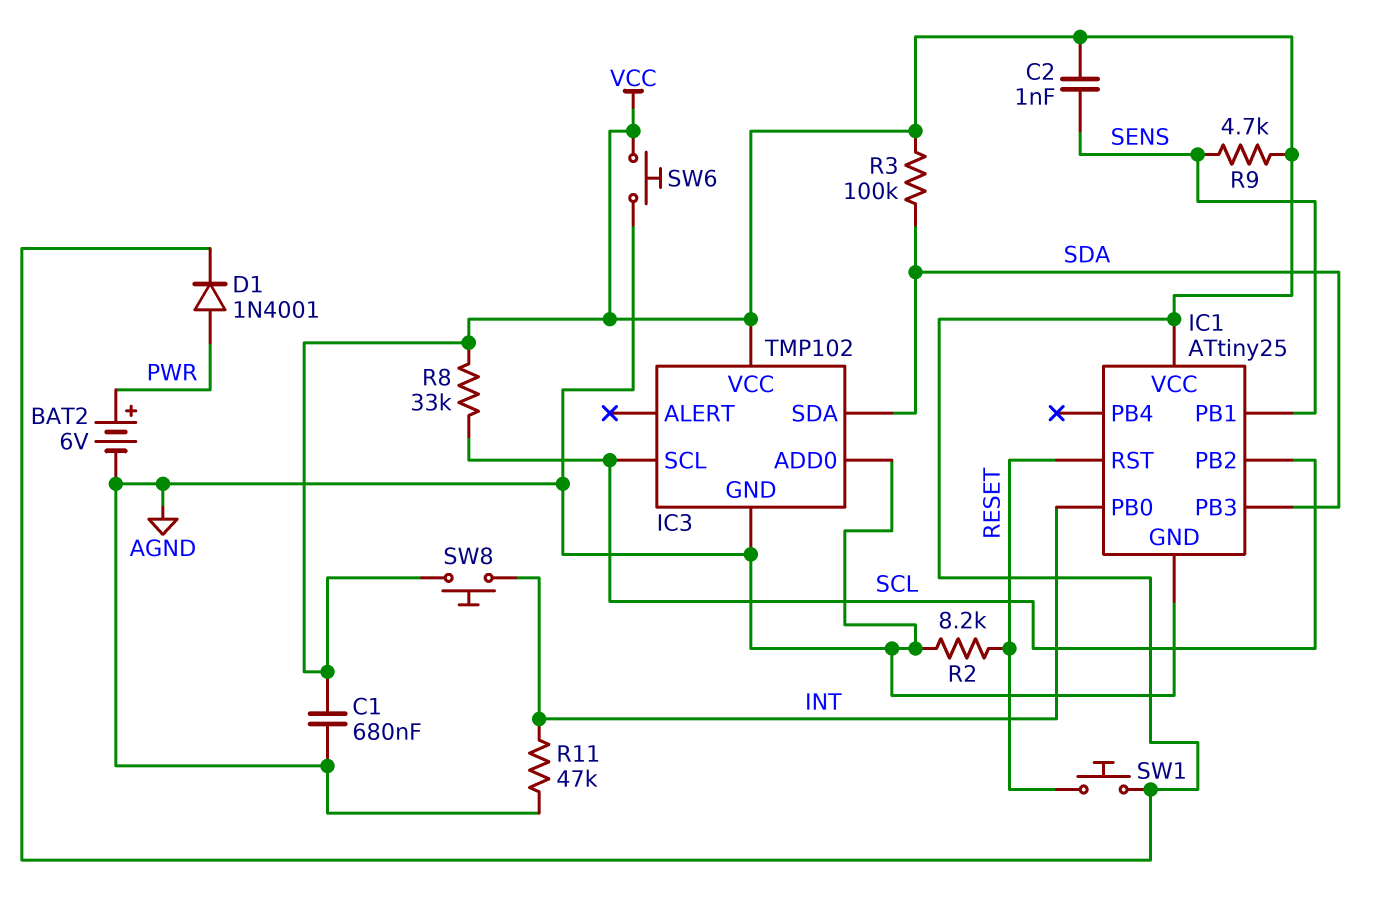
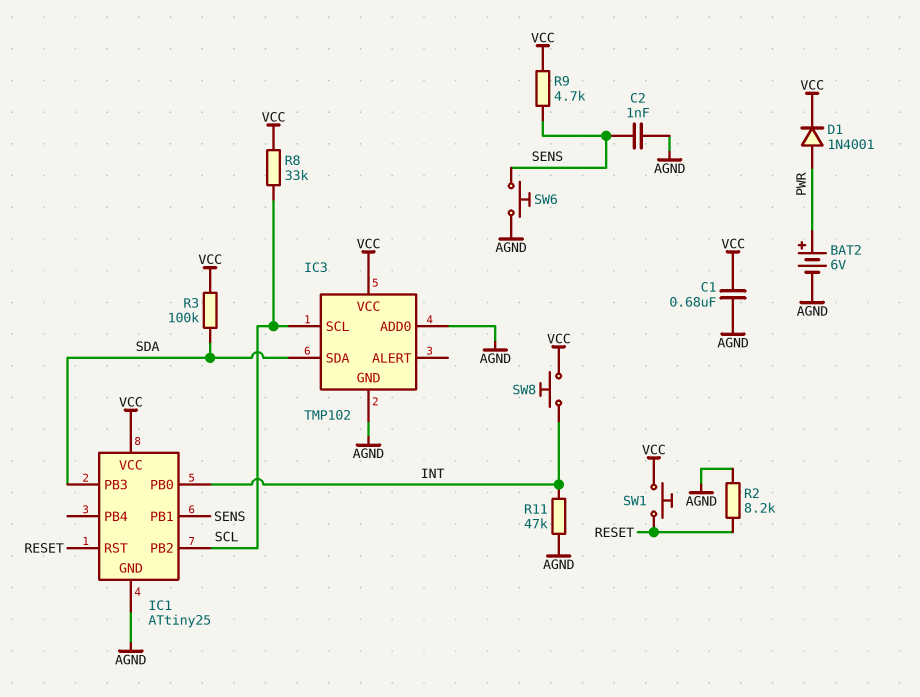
C2: 1nF (SENS, VCC) -> 1nF (AGND, SENS)
SW6: button (AGND, VCC) -> button (AGND, SENS)

